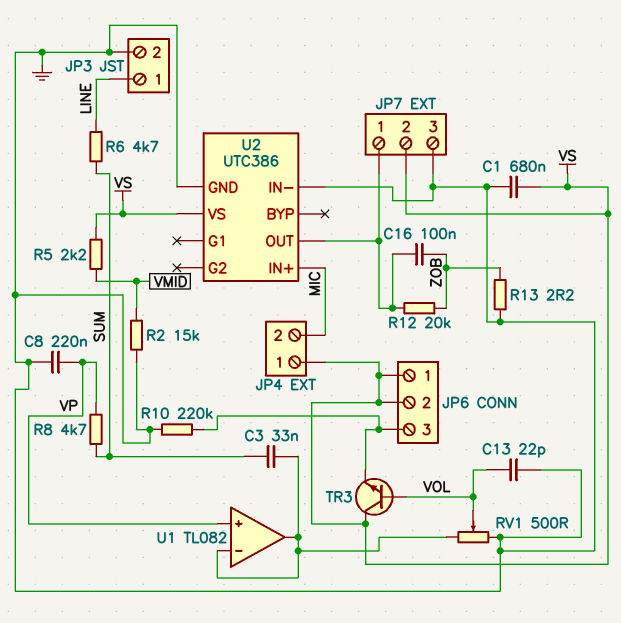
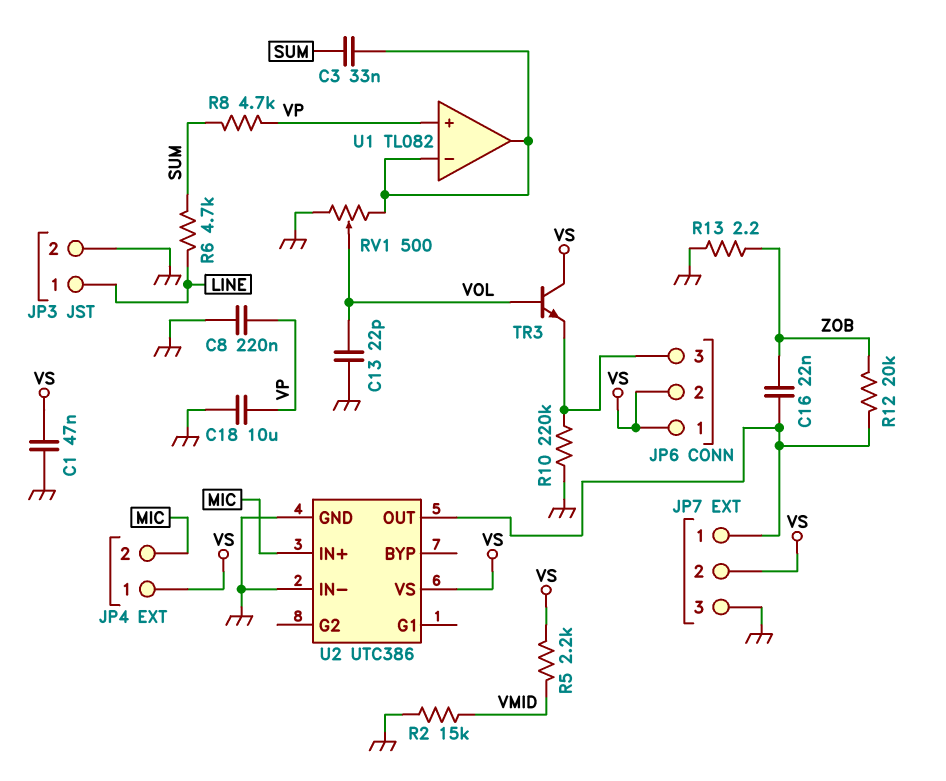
C1: 680nF (GND, VS) -> 47nF (GND, VS)
C16: 100nF (JP7/1, ZOB) -> 22nF (JP7/1, ZOB)
C18: none -> 10uF (GND, VP)

